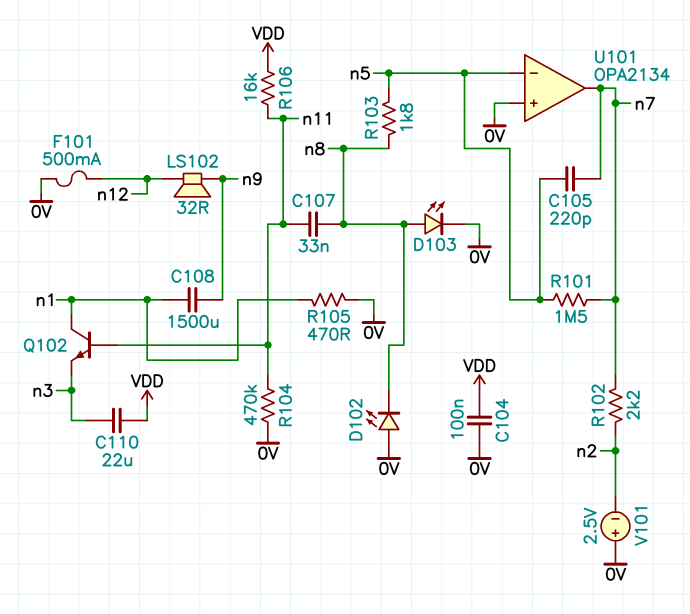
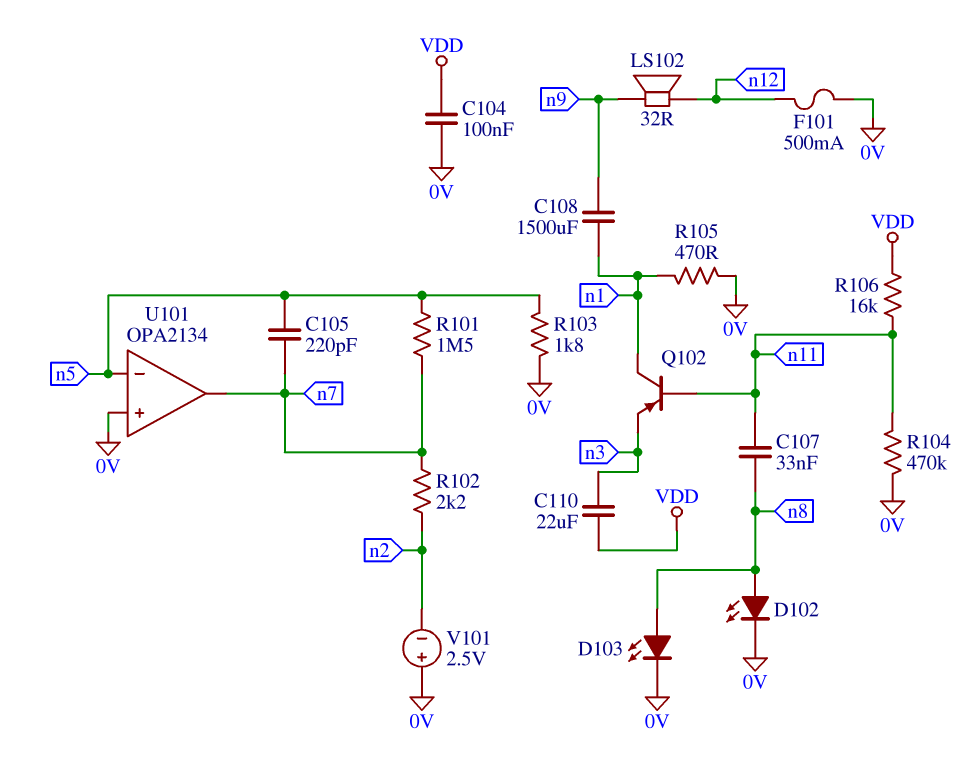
D102: LED (A 0V, K n8) -> LED (A n8, K 0V)
Q102: NPN (B n11, C n1, E n3) -> PNP (B n11, C n1, E n3)
R103: 1.8k (n5, n8) -> 1.8k (0V, n5)

